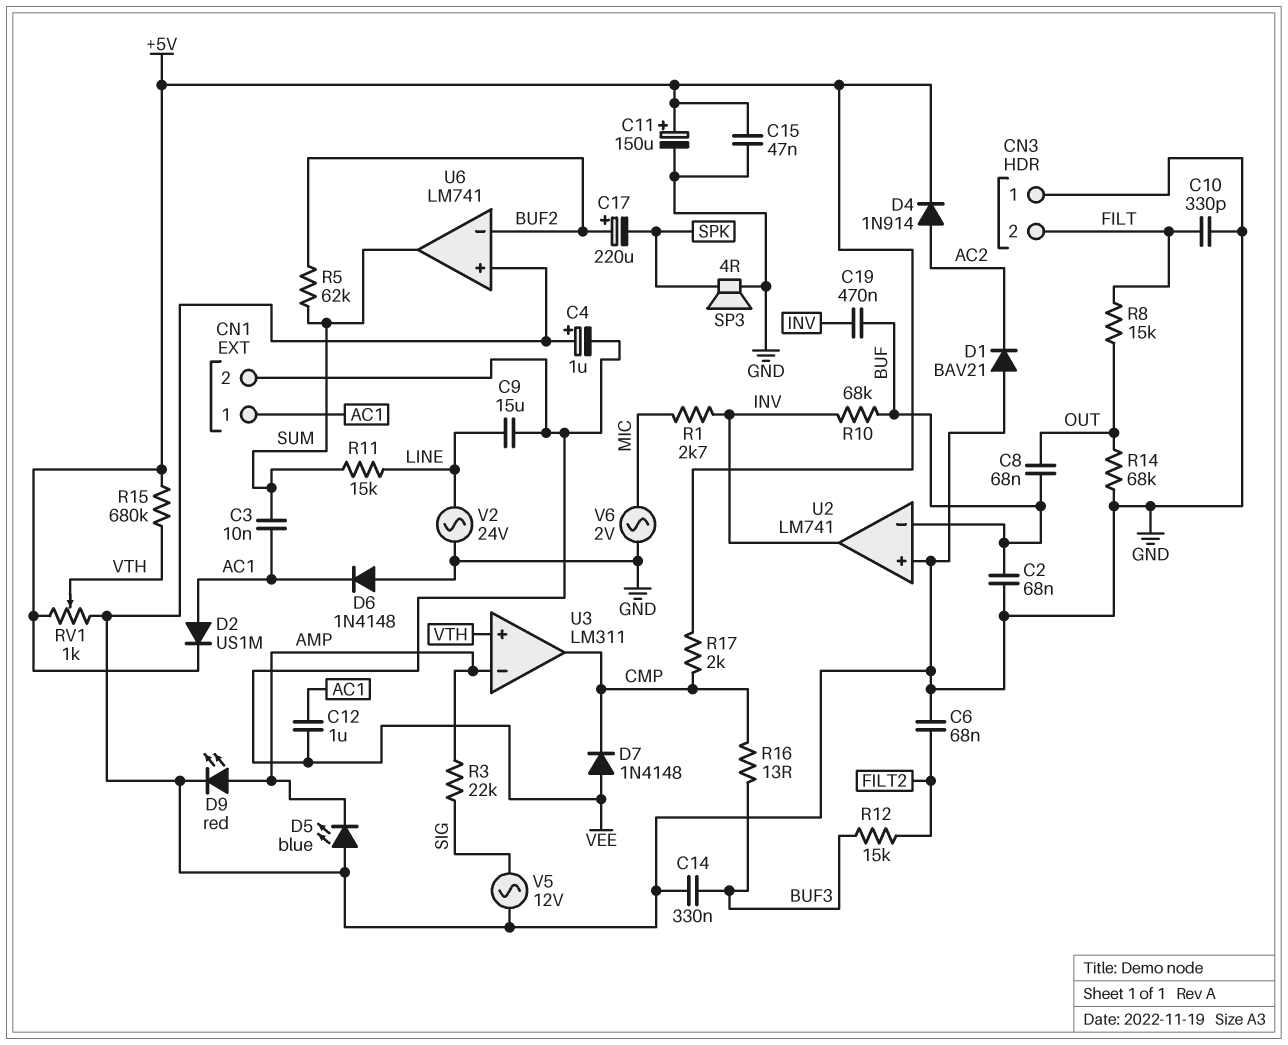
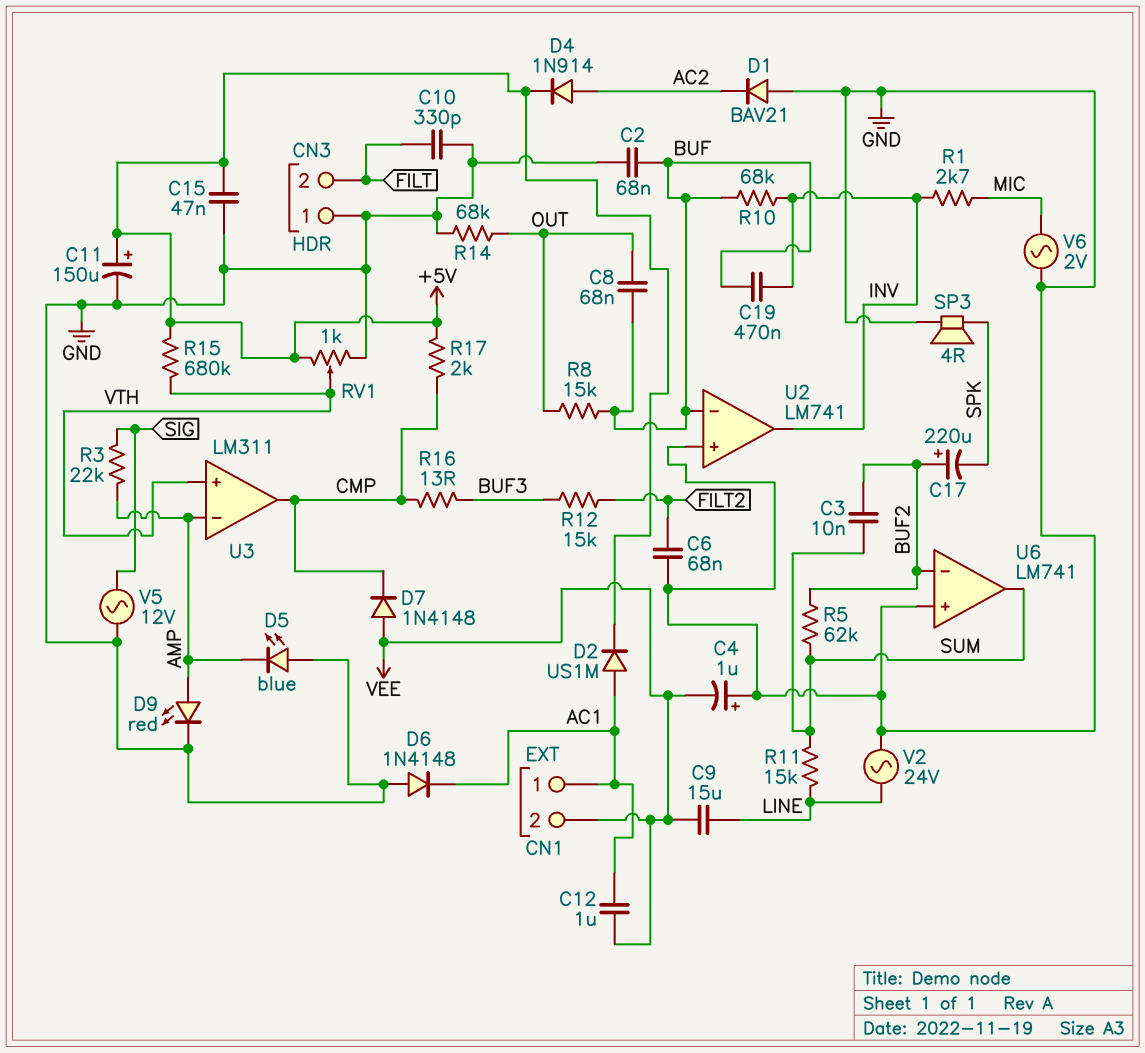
C3: 10nF (AC1, SUM) -> 10nF (BUF2, SUM)
C14: 330nF (BUF3, GND) -> none
R8: 15k (FILT, OUT) -> 15k (BUF, OUT)

